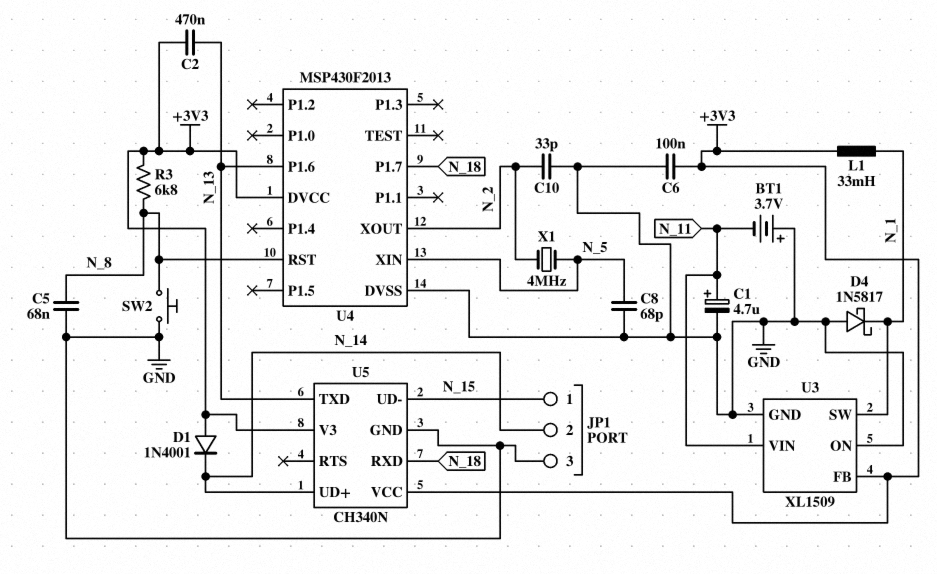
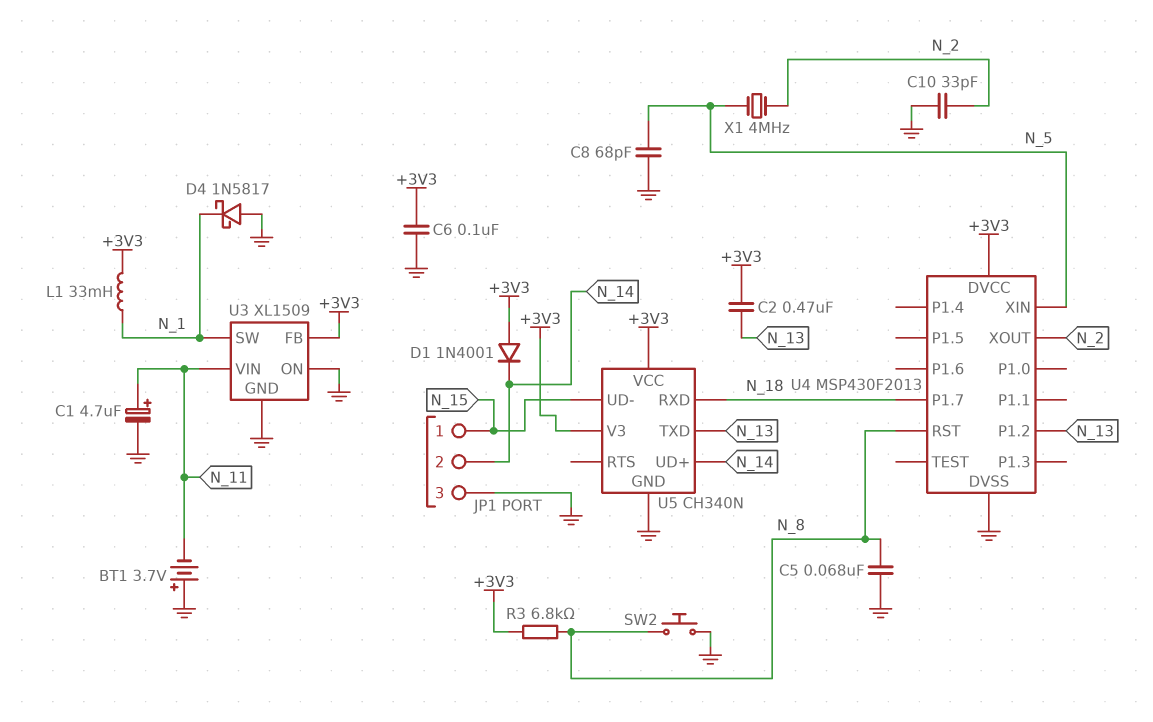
U4 pin P1.2: none -> N_13
U4 pin P1.6: N_13 -> none

